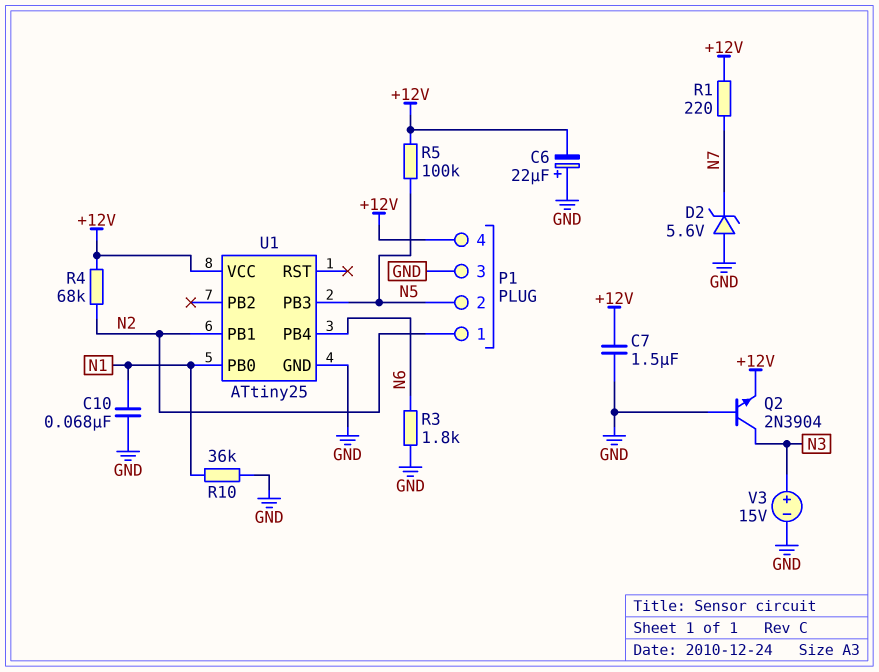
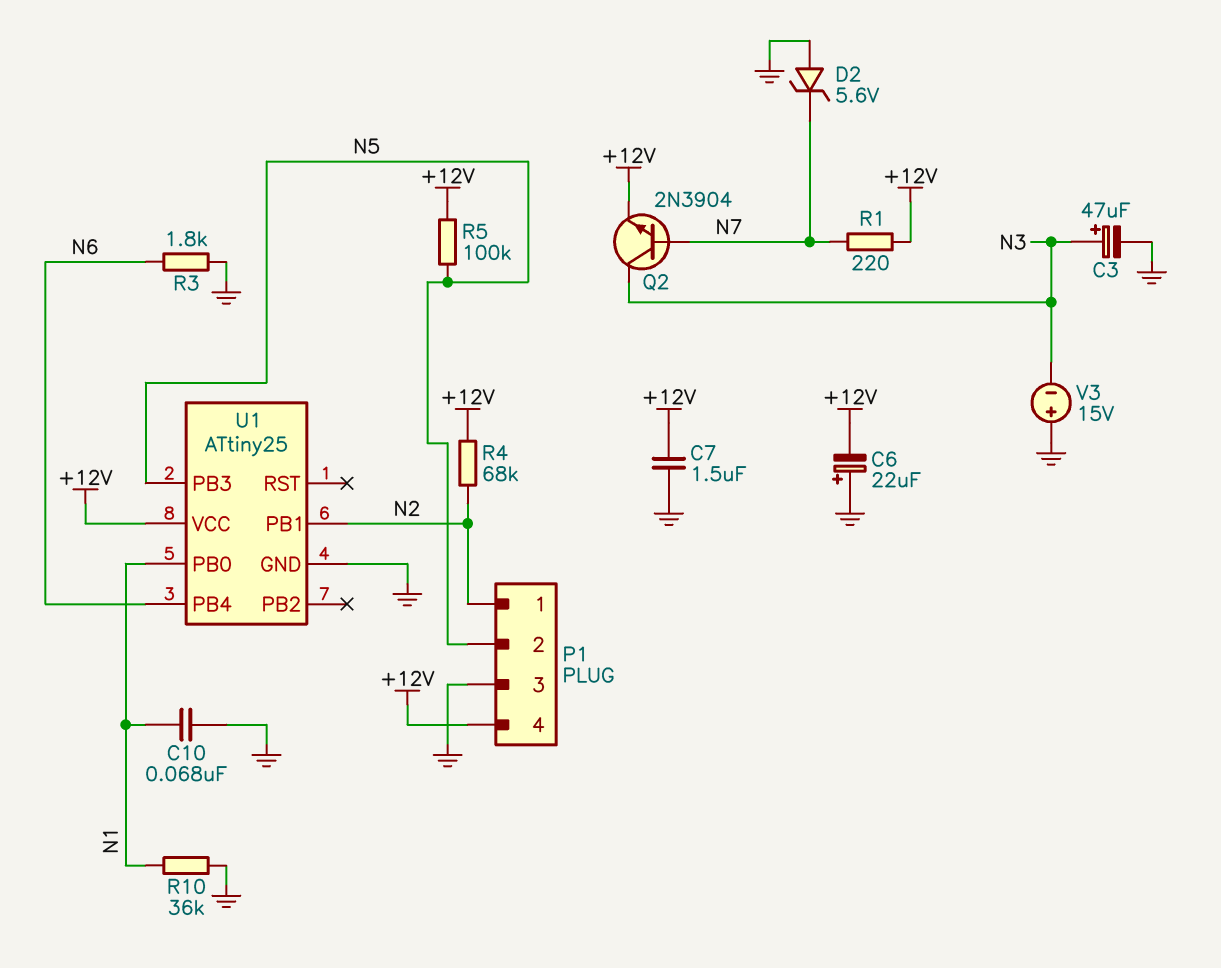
C3: none -> 47uF (plus N3, minus GND)
Q2: NPN 2N3904 (B GND, C N3, E +12V) -> NPN 2N3904 (B N7, C N3, E +12V)
V3: 15V (plus N3, minus GND) -> 15V (plus GND, minus N3)

